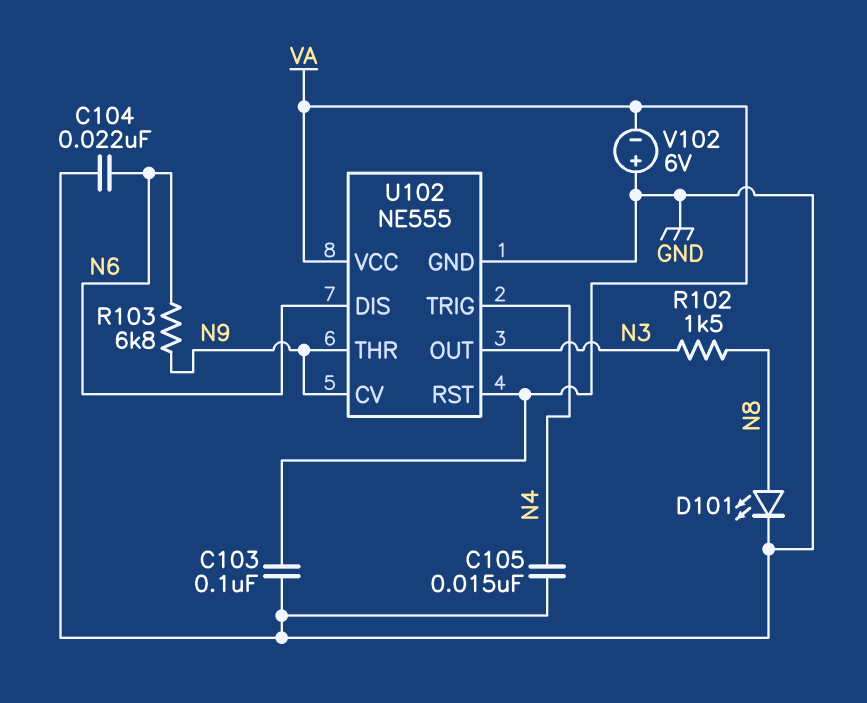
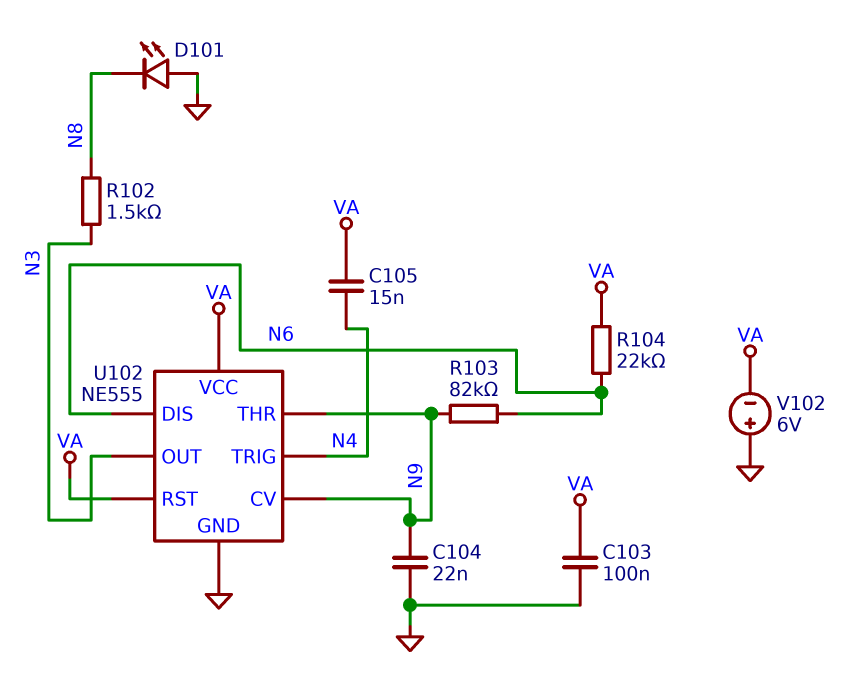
C104: 22nF (GND, N6) -> 22nF (GND, N9)
C105: 15nF (GND, N4) -> 15nF (N4, VA)
D101: LED (A N8, K GND) -> LED (A GND, K N8)
R103: 6.8k (N6, N9) -> 82k (N6, N9)
R104: none -> 22k (N6, VA)

